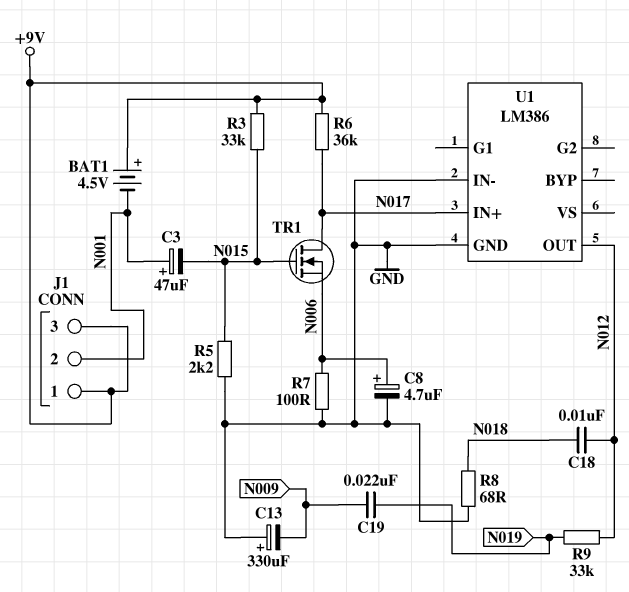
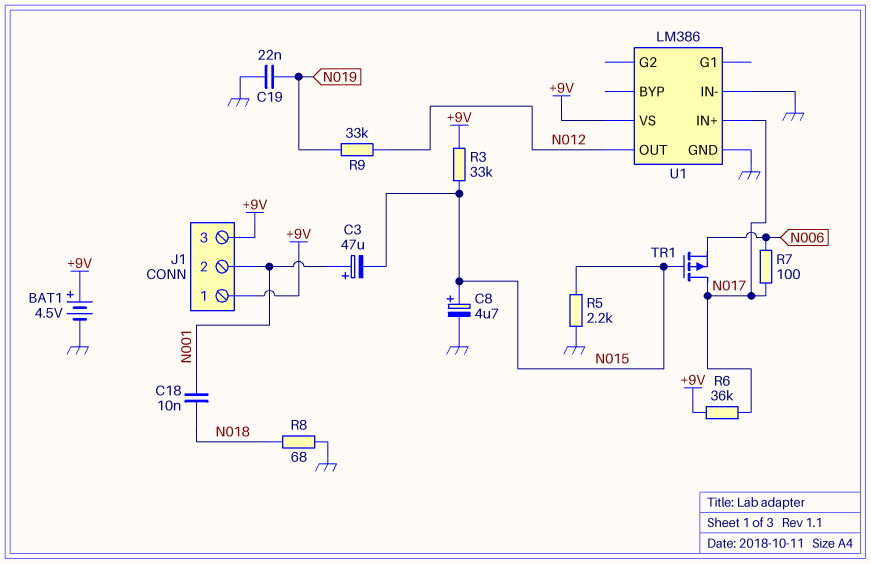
BAT1: 4.5V (plus +9V, minus N001) -> 4.5V (plus +9V, minus GND)
C8: 4.7uF (plus N006, minus GND) -> 4.7uF (plus N015, minus GND)
C13: 330uF (plus GND, minus N009) -> none
C18: 10nF (N012, N018) -> 10nF (N001, N018)
C19: 22nF (N009, N019) -> 22nF (GND, N019)
R7: 100 (GND, N006) -> 100 (N006, N017)
TR1: NMOS (G N015, D N017, S N006) -> PMOS (G N015, D N017, S N006)
U1 pin VS: none -> +9V

